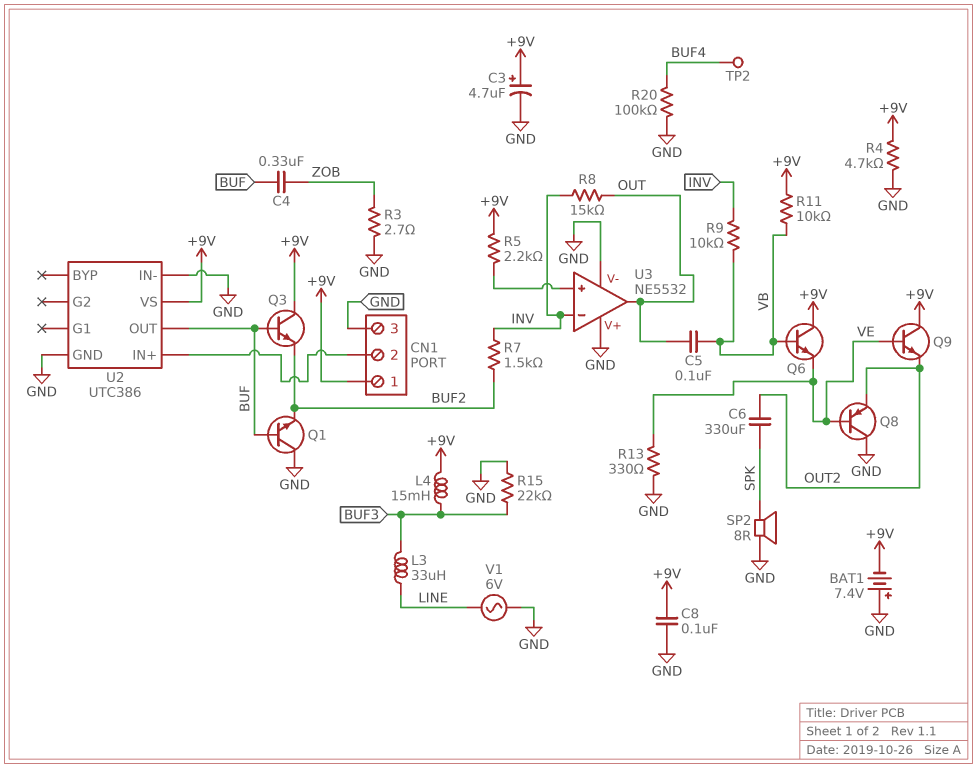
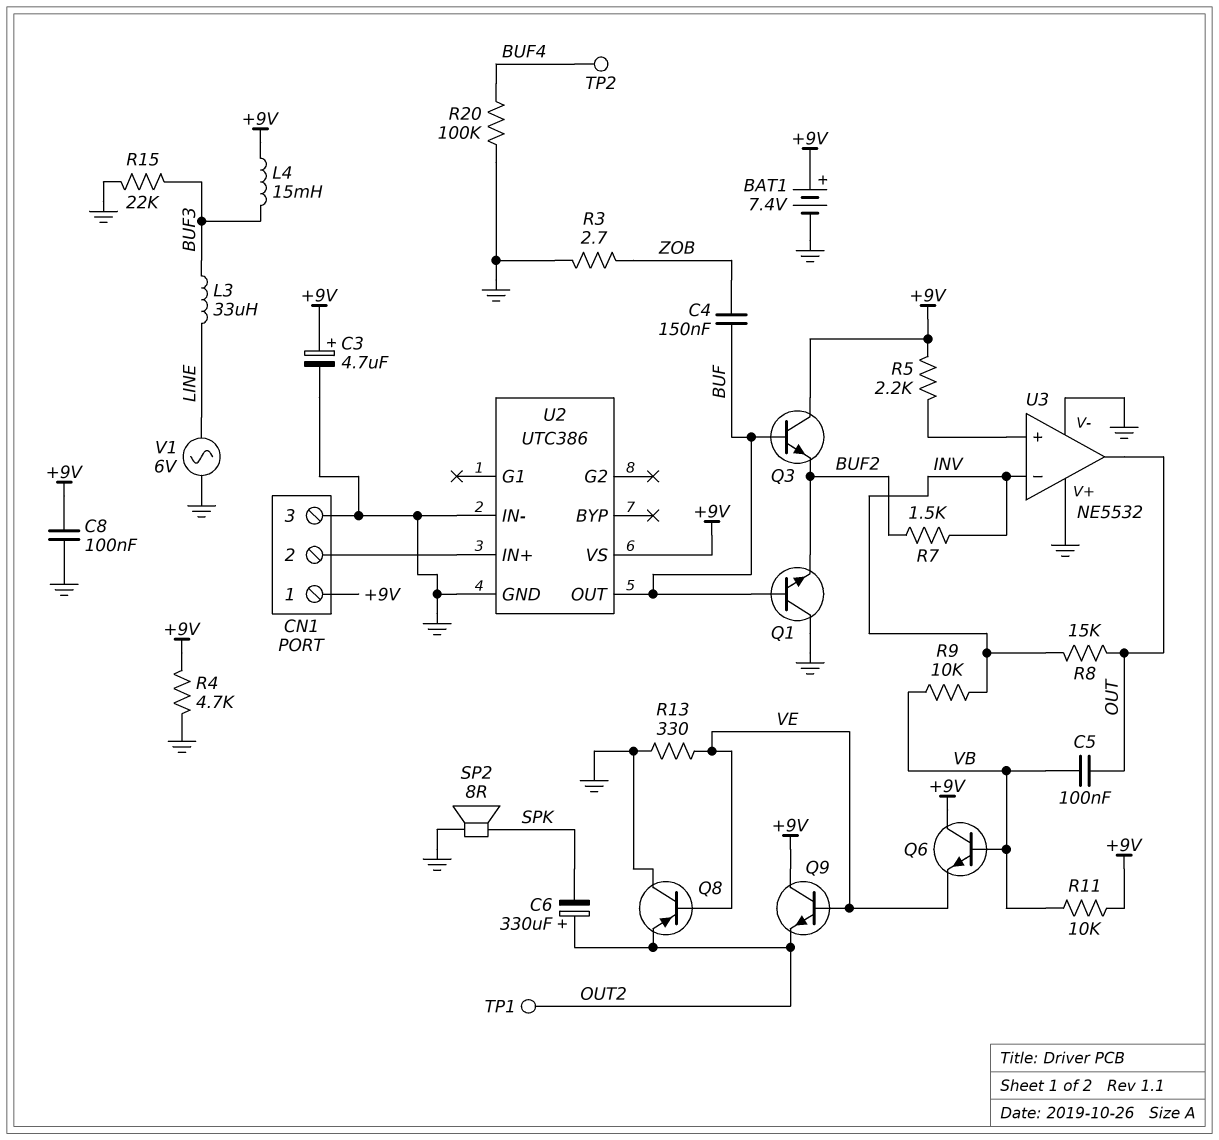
BAT1: 7.4V (plus GND, minus +9V) -> 7.4V (plus +9V, minus GND)
C4: 330nF (BUF, ZOB) -> 150nF (BUF, ZOB)
C6: 330uF (OUT2, SPK) -> 330uF (plus OUT2, minus SPK)
TP1: none -> test point (OUT2)

